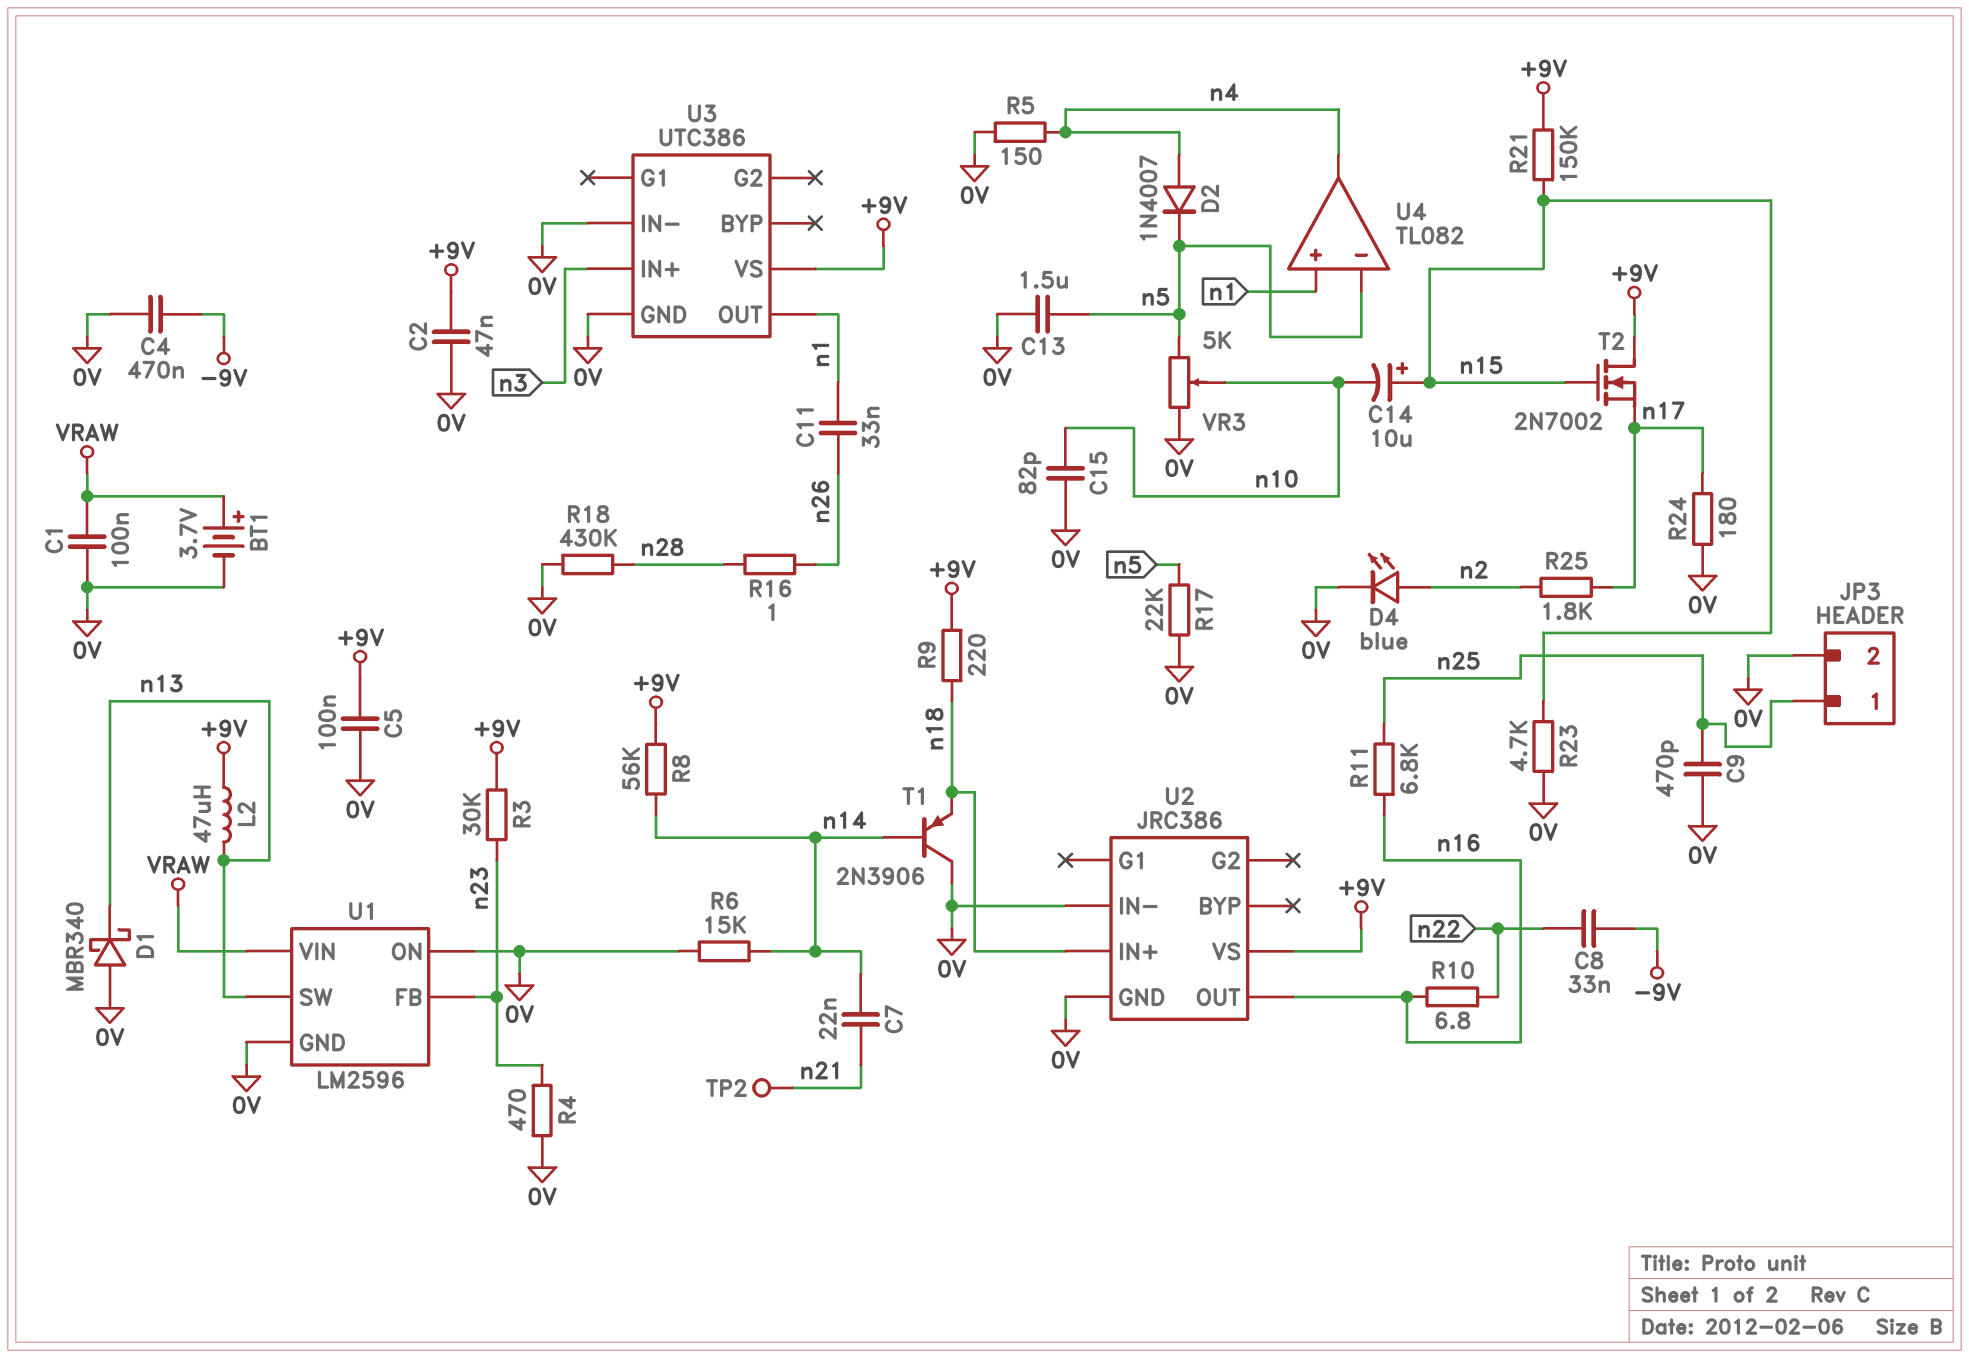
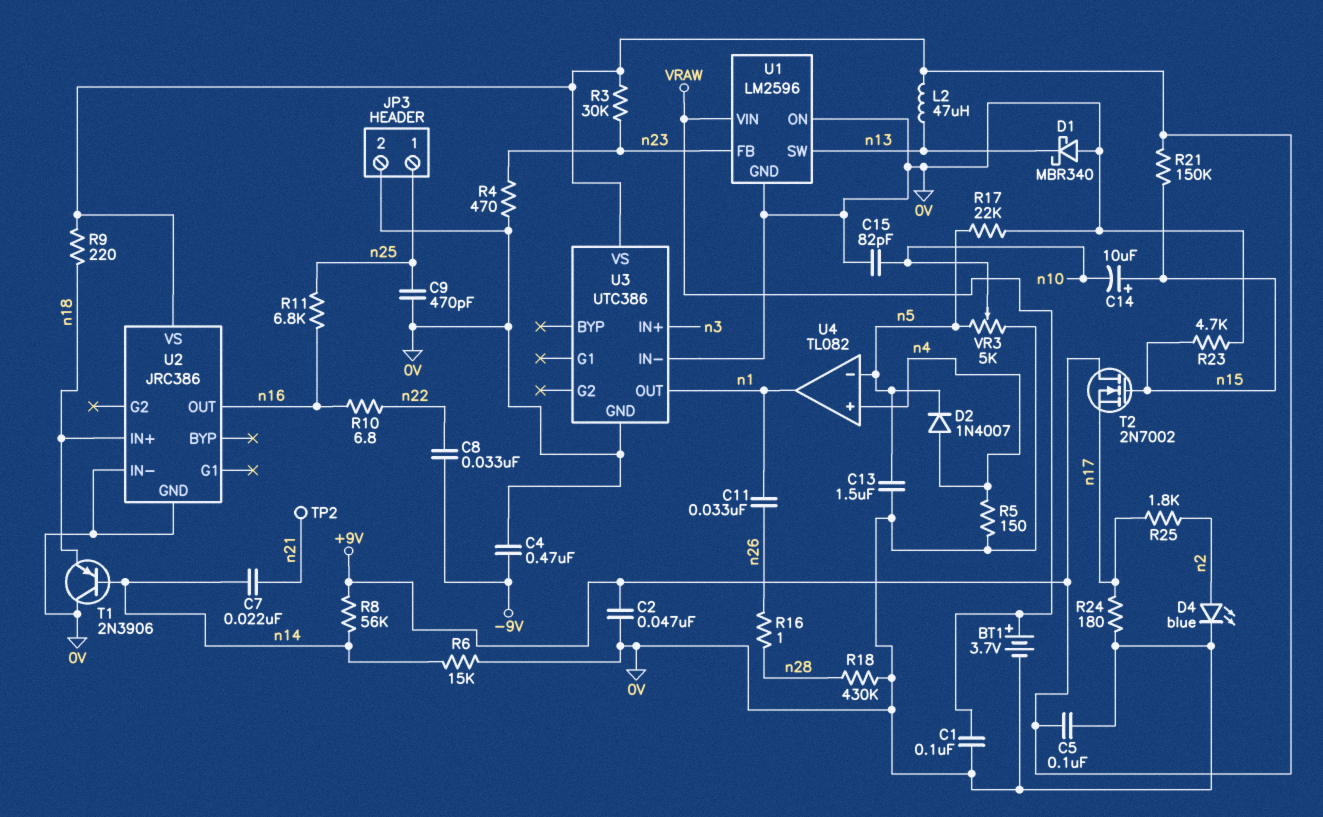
U4 pin in+: n1 -> n4
U4 pin out: n4 -> n1

